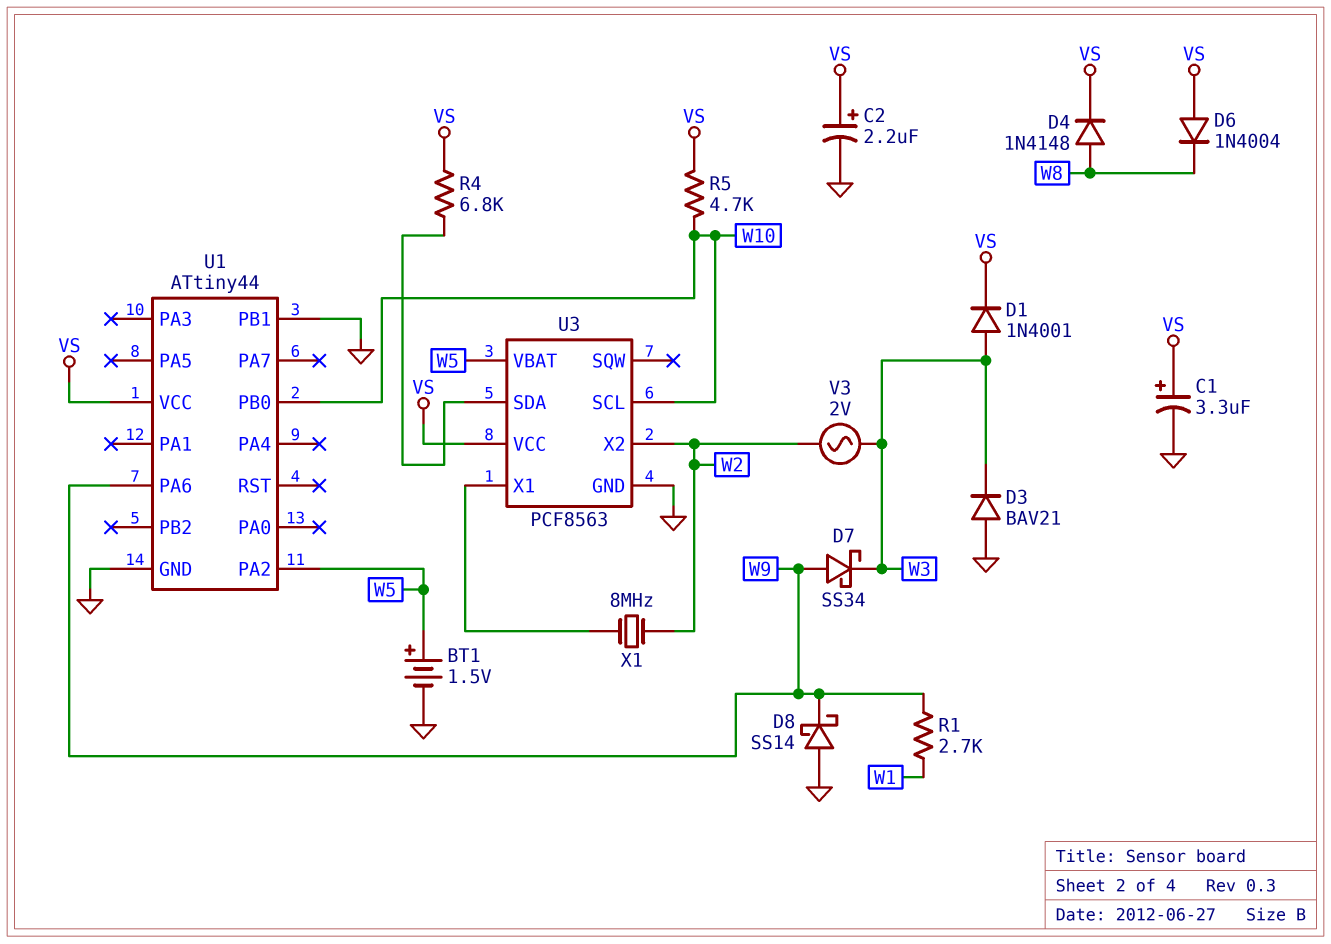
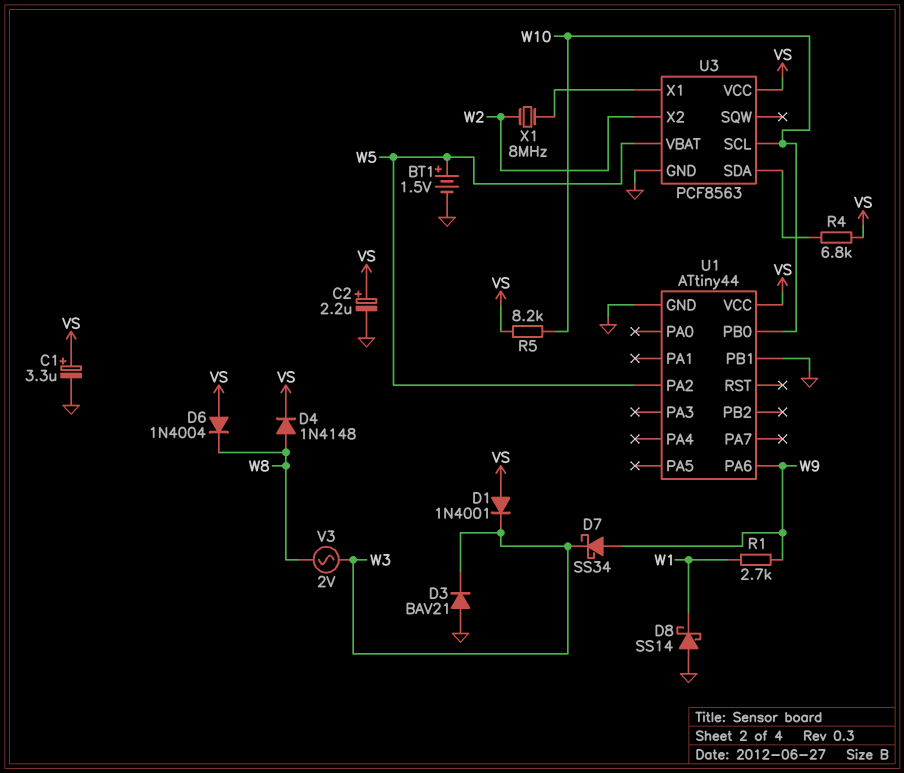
D1: diode 1N4001 (A W3, K VS) -> diode 1N4001 (A VS, K W3)
D8: schottky SS14 (A GND, K W9) -> schottky SS14 (A GND, K W1)
R5: 4.7k (VS, W10) -> 8.2k (VS, W10)
V3: AC 2V (W2, W3) -> AC 2V (W3, W8)

